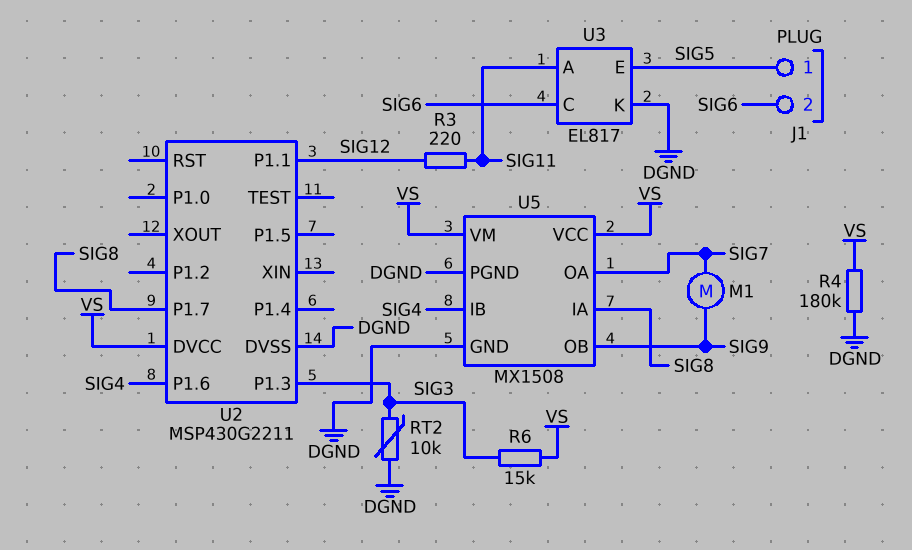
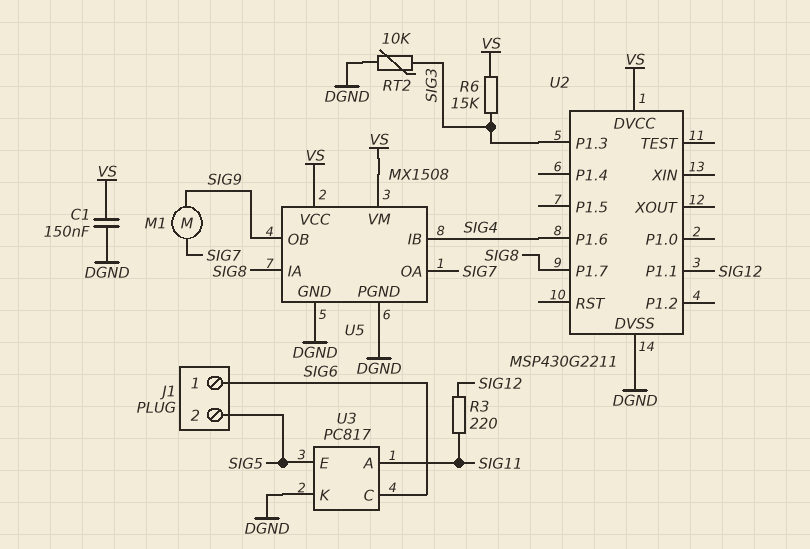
C1: none -> 150nF (DGND, VS)
J1 pin 1: SIG5 -> SIG6
J1 pin 2: SIG6 -> SIG5
R4: 180k (DGND, VS) -> none
U3: EL817 -> PC817

